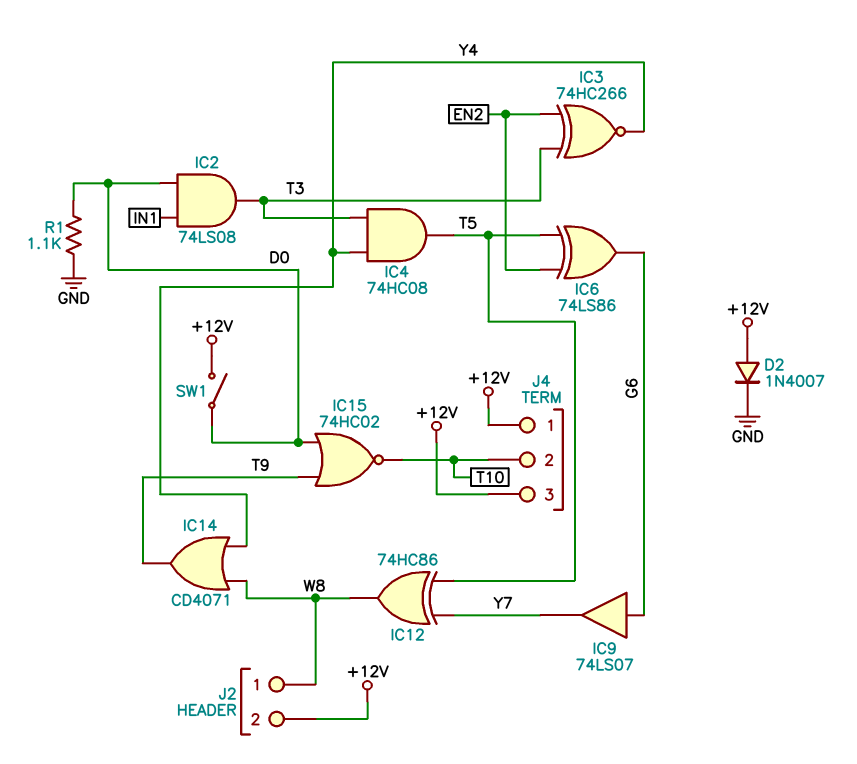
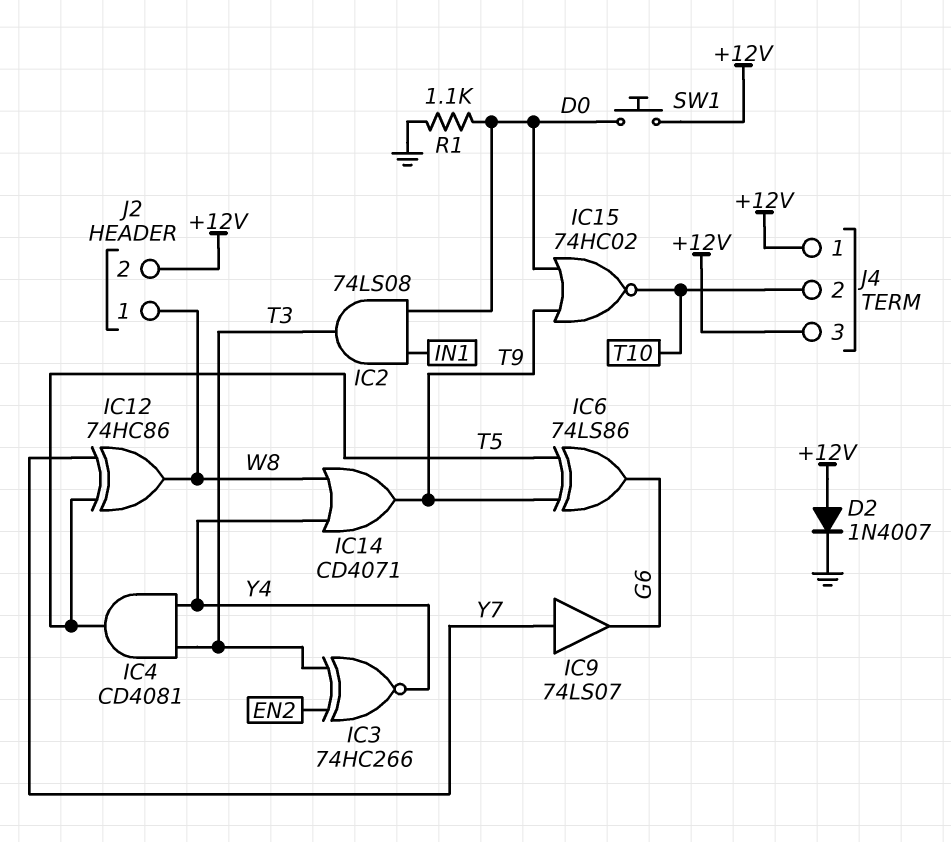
IC4: AND 74HC08 (in T3, in Y4, out T5) -> AND CD4081 (in T3, in Y4, out T5)
IC6: XOR 74LS86 (in EN2, in T5, out G6) -> XOR 74LS86 (in T5, in T9, out G6)
IC9: buffer 74LS07 (in G6, out Y7) -> buffer 74LS07 (in Y7, out G6)
SW1: switch (+12V, D0) -> button (+12V, D0)

